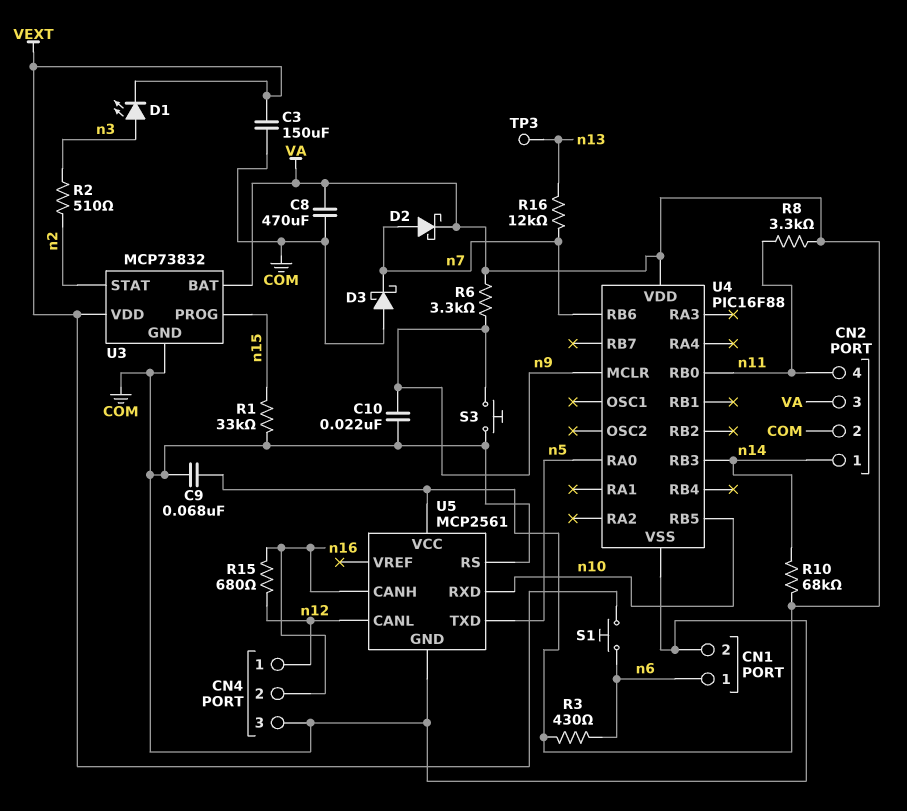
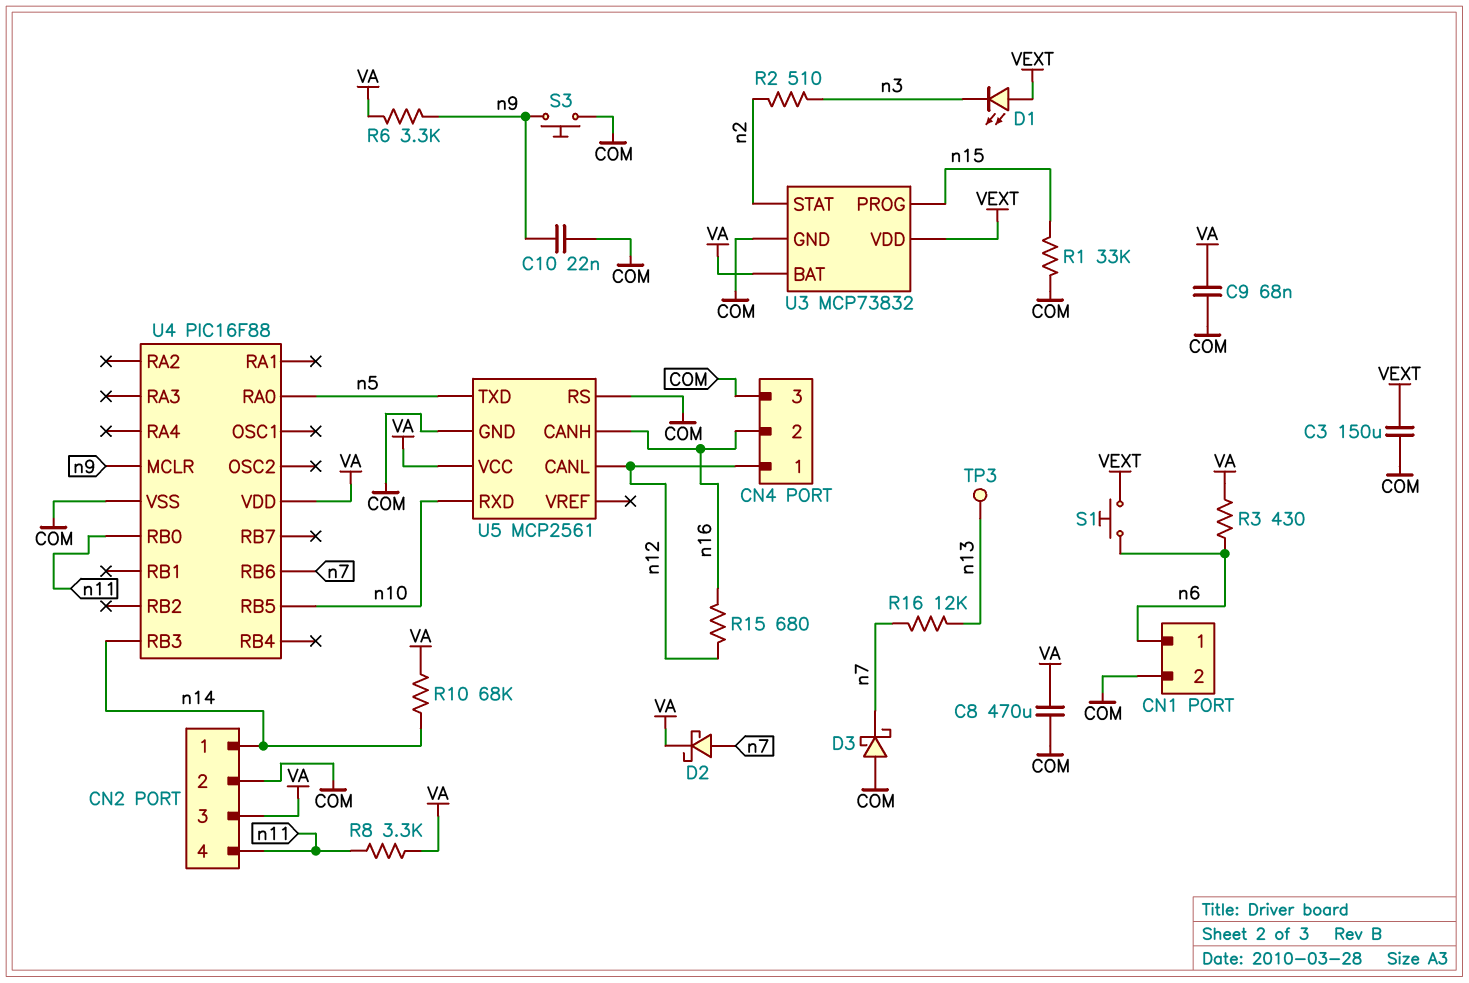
D1: LED (A n3, K VEXT) -> LED (A VEXT, K n3)

